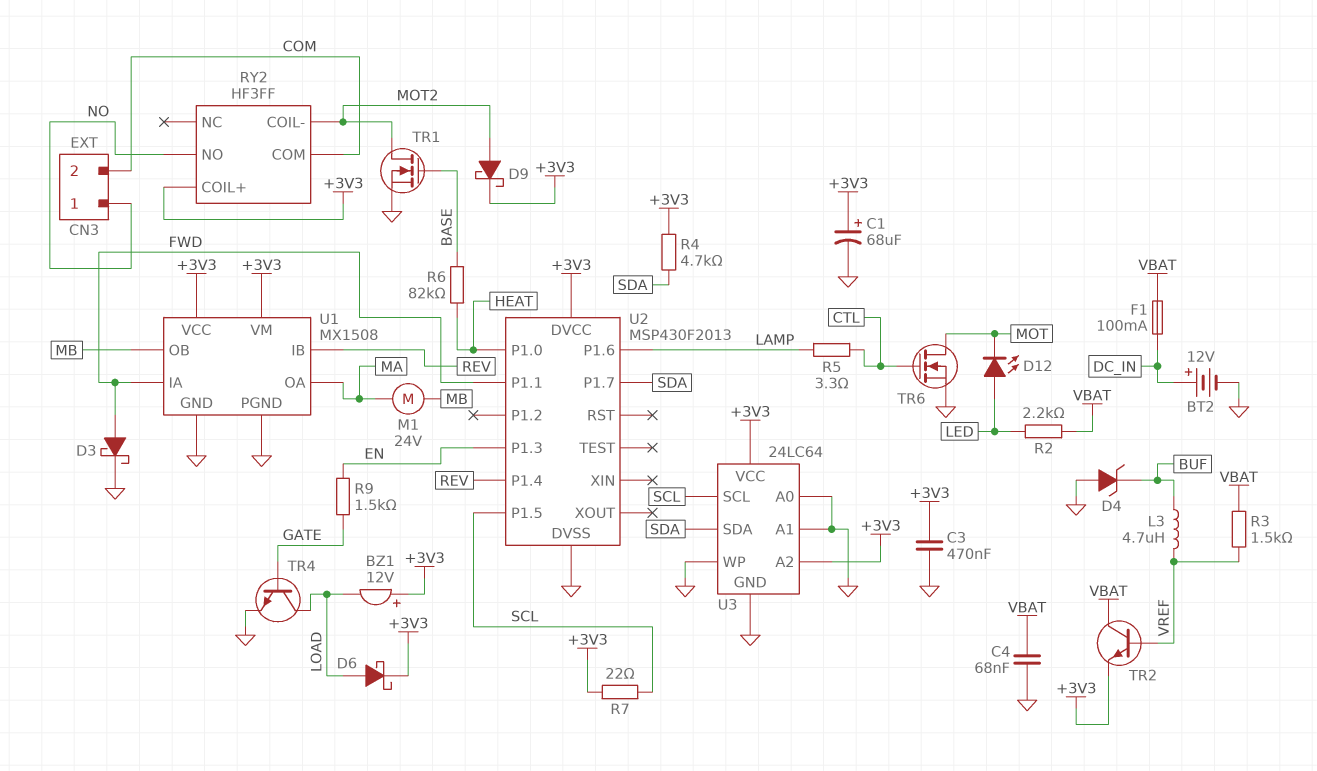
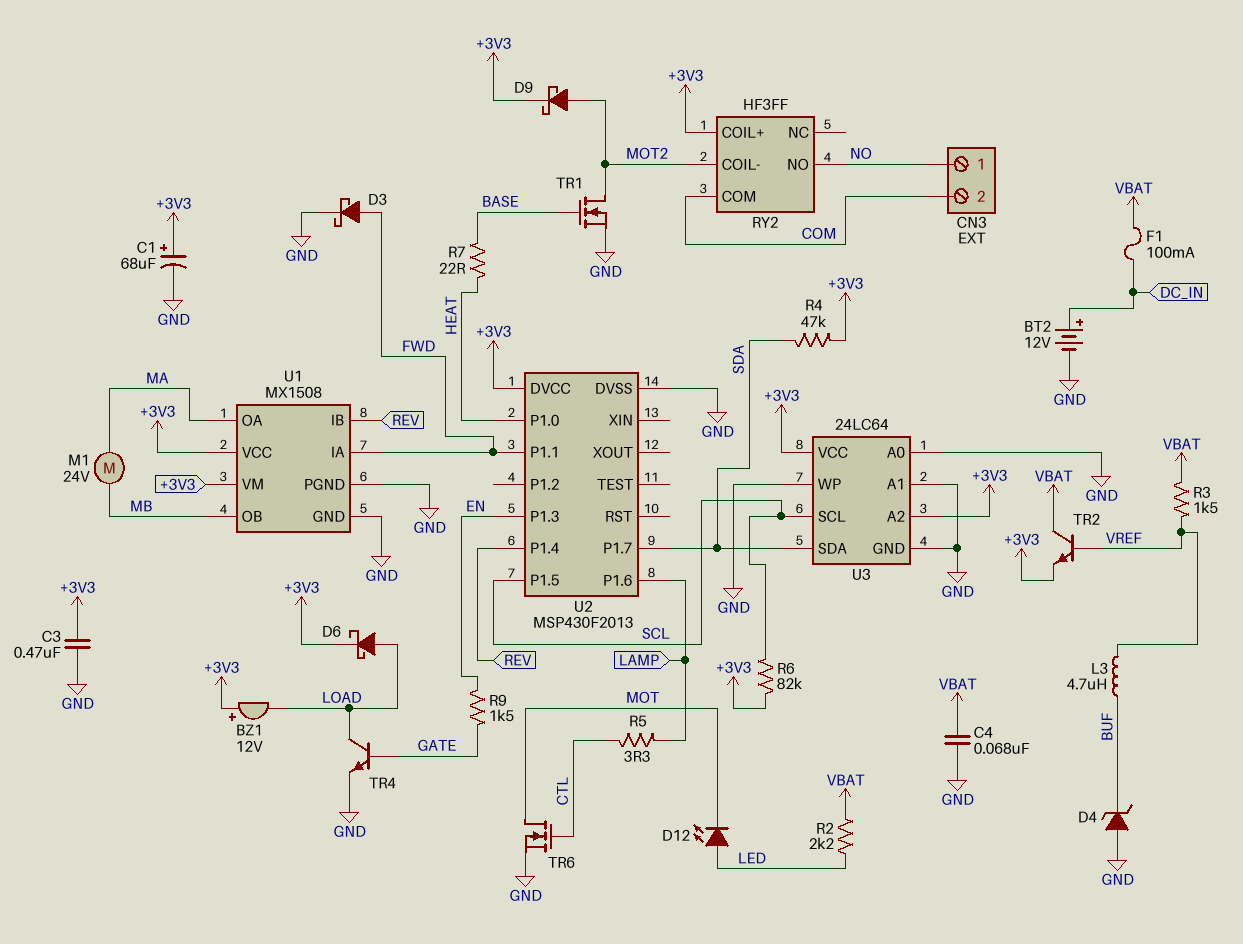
R4: 4.7k (+3V3, SDA) -> 47k (+3V3, SDA)
R6: 82k (BASE, HEAT) -> 82k (+3V3, SCL)
R7: 22 (+3V3, SCL) -> 22 (BASE, HEAT)

